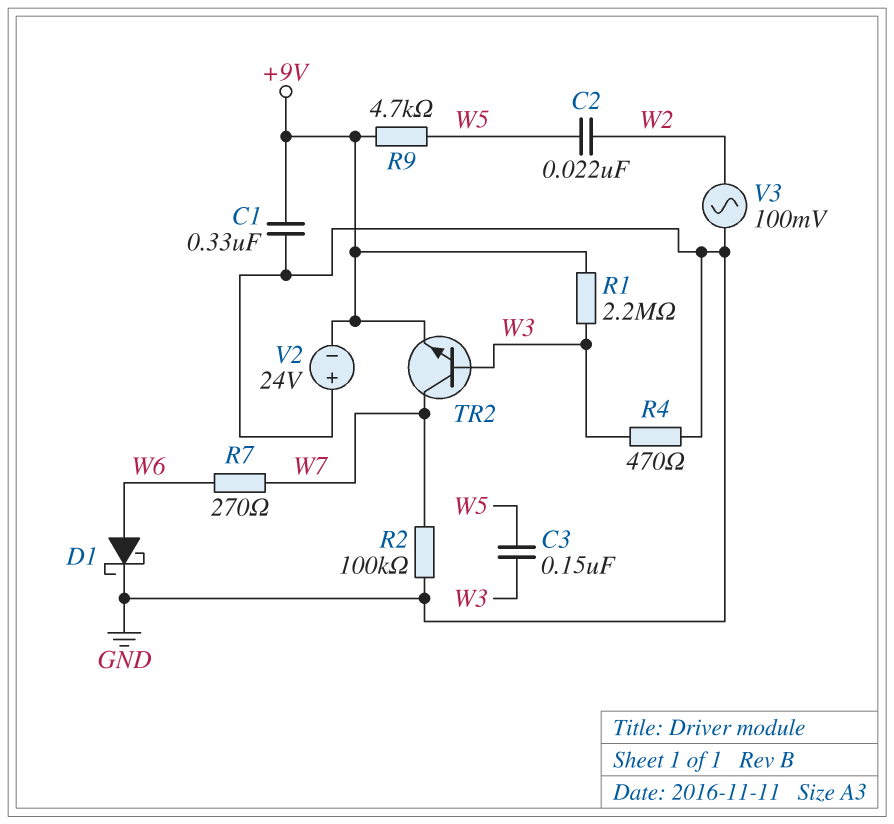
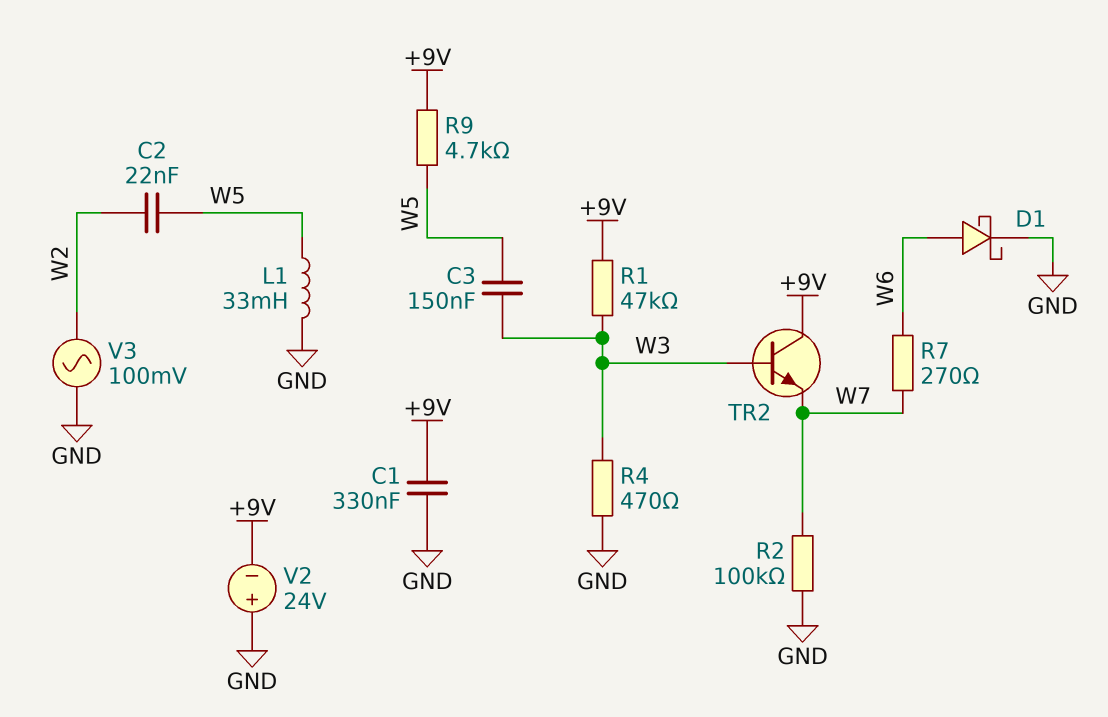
L1: none -> 33mH (GND, W5)
R1: 2.2M (+9V, W3) -> 47k (+9V, W3)
TR2: NPN (B W3, C W7, E +9V) -> NPN (B W3, C +9V, E W7)

